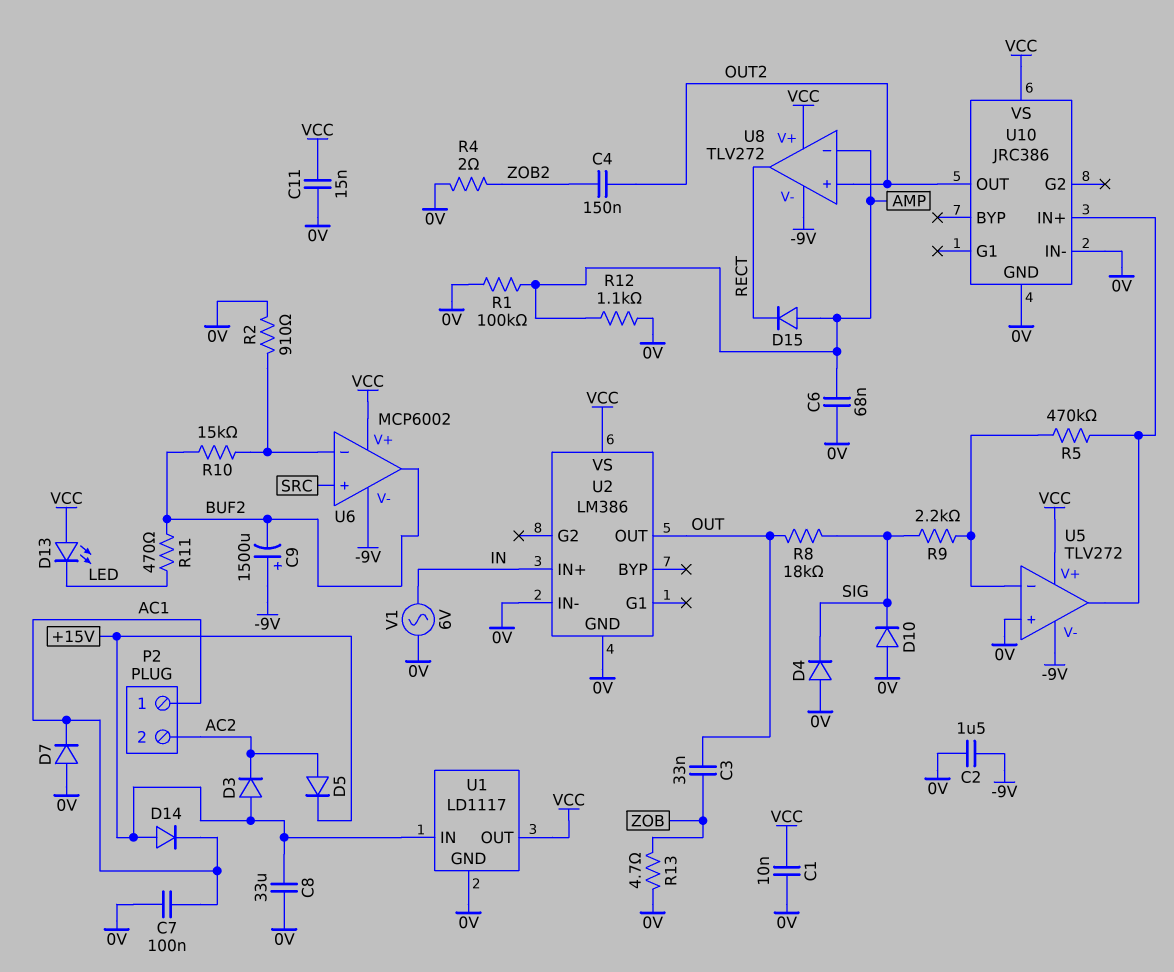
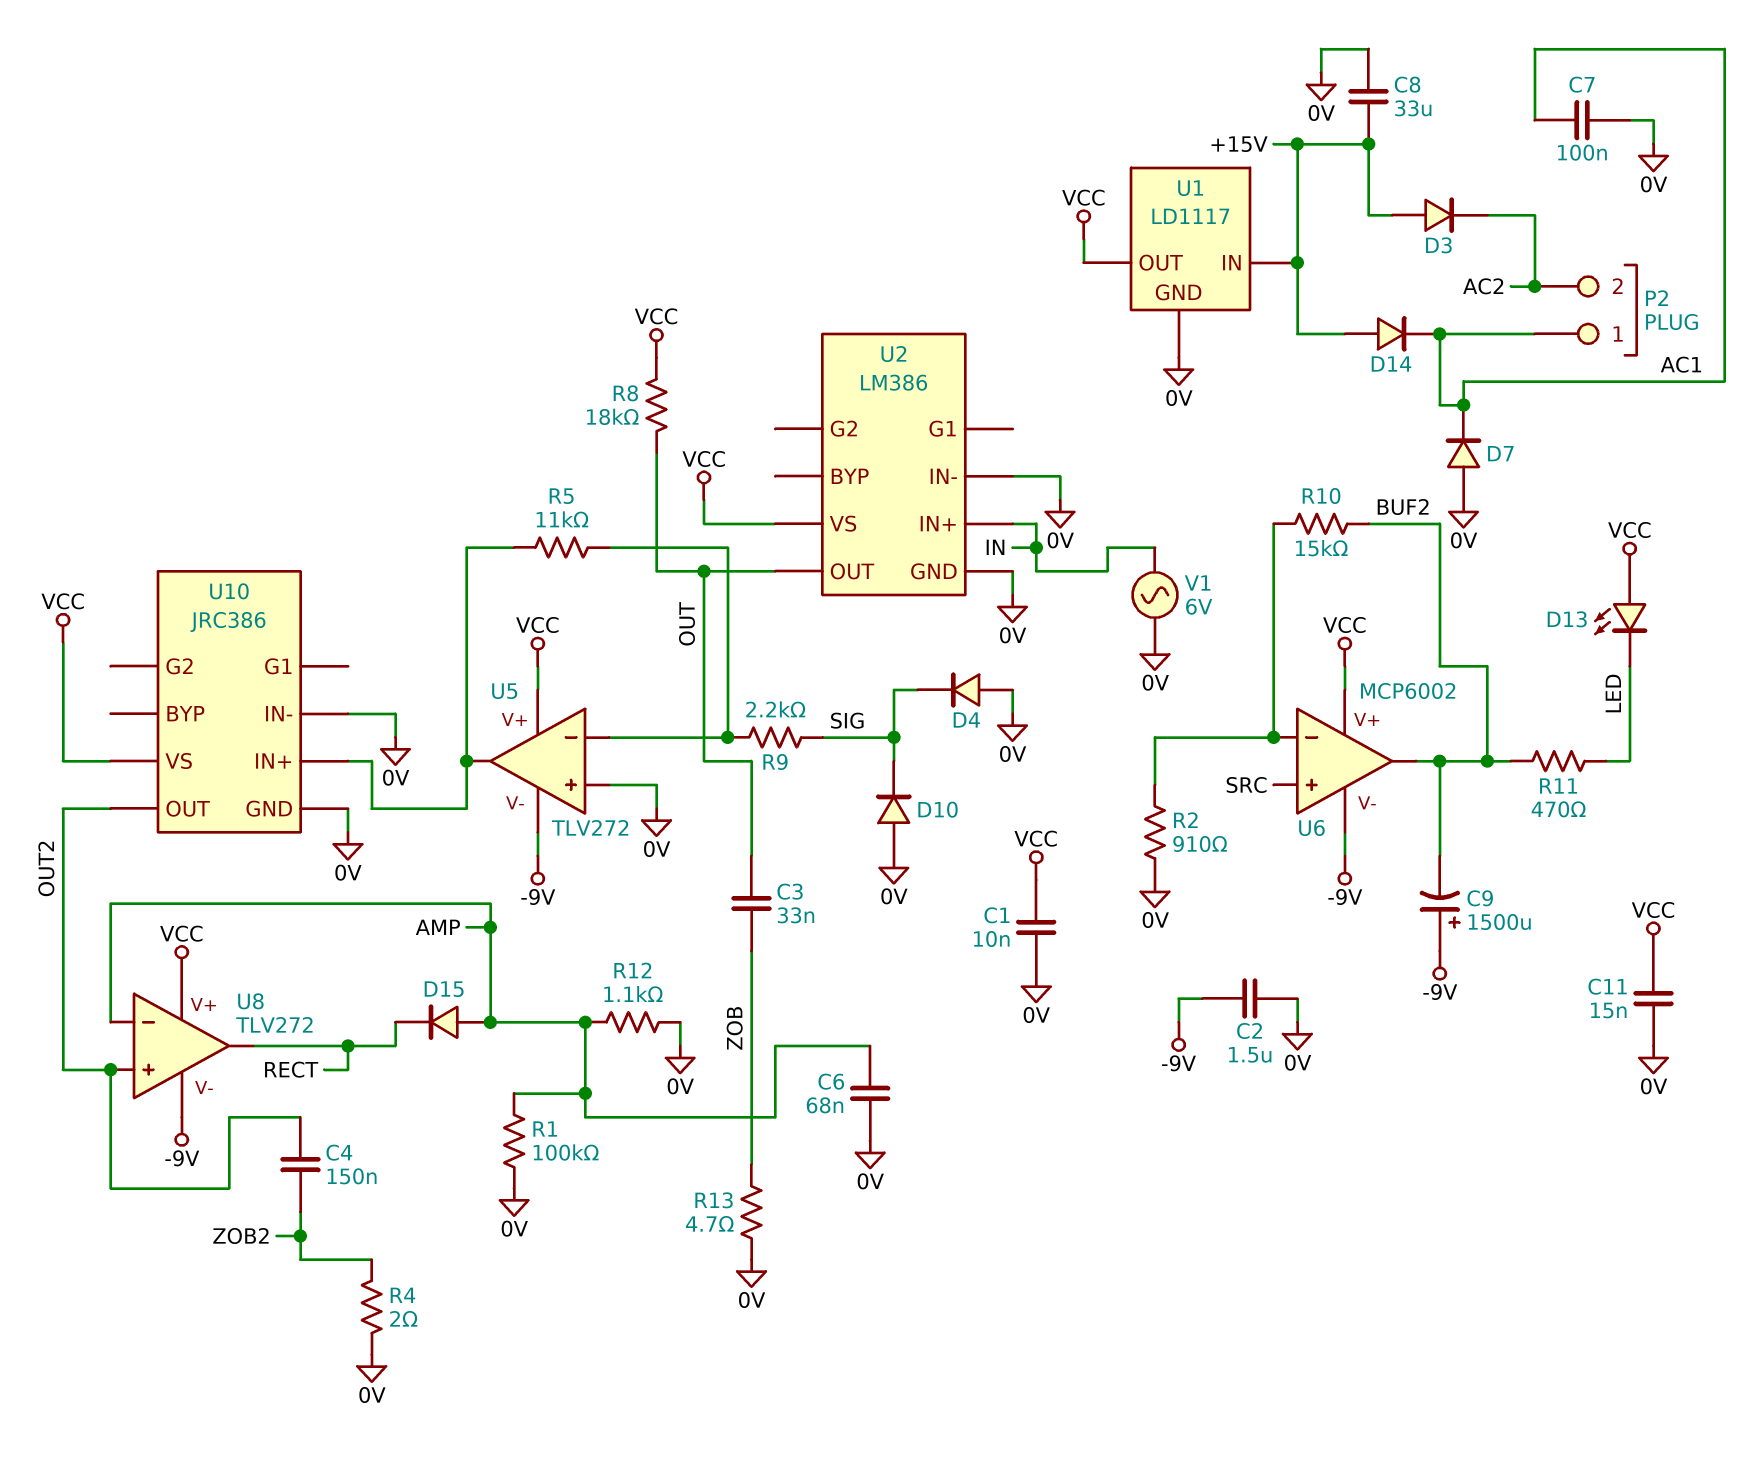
D5: diode (A AC2, K +15V) -> none
R5: 470k (U5/in-, U5/out) -> 11k (U5/in-, U5/out)
R8: 18k (OUT, SIG) -> 18k (OUT, VCC)

